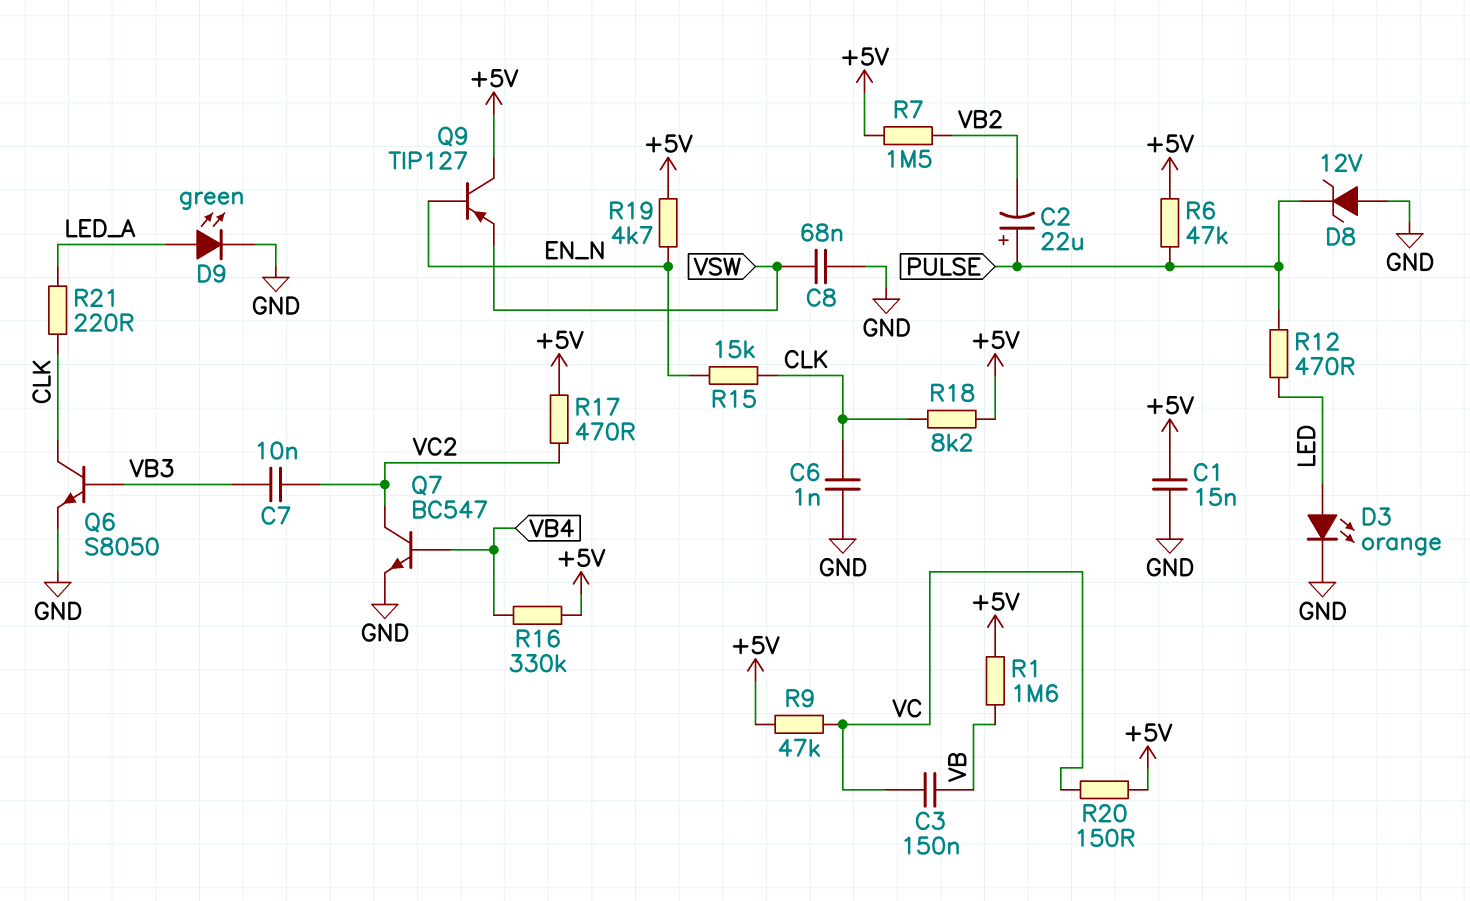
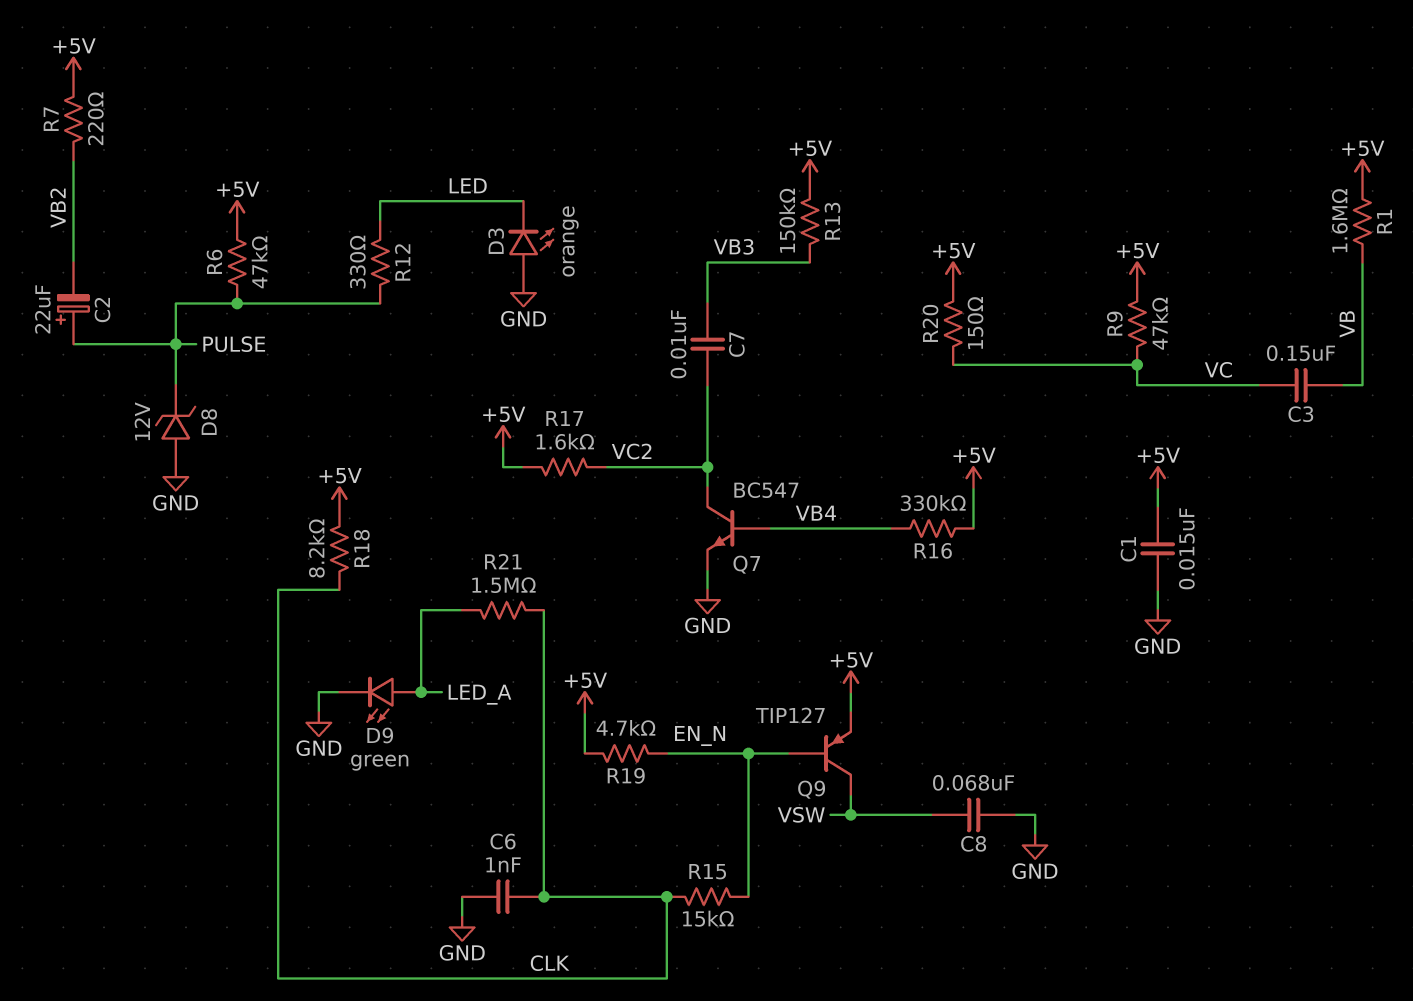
D3: LED orange (A LED, K GND) -> LED orange (A GND, K LED)
Q6: NPN S8050 (B VB3, C CLK, E GND) -> none
Q9: PNP TIP127 (B EN_N, C +5V, E VSW) -> PNP TIP127 (B EN_N, C VSW, E +5V)
R7: 1.5M (+5V, VB2) -> 220 (+5V, VB2)
R12: 470 (LED, PULSE) -> 330 (LED, PULSE)
R13: none -> 150k (+5V, VB3)
R17: 470 (+5V, VC2) -> 1.6k (+5V, VC2)
R21: 220 (CLK, LED_A) -> 1.5M (CLK, LED_A)

